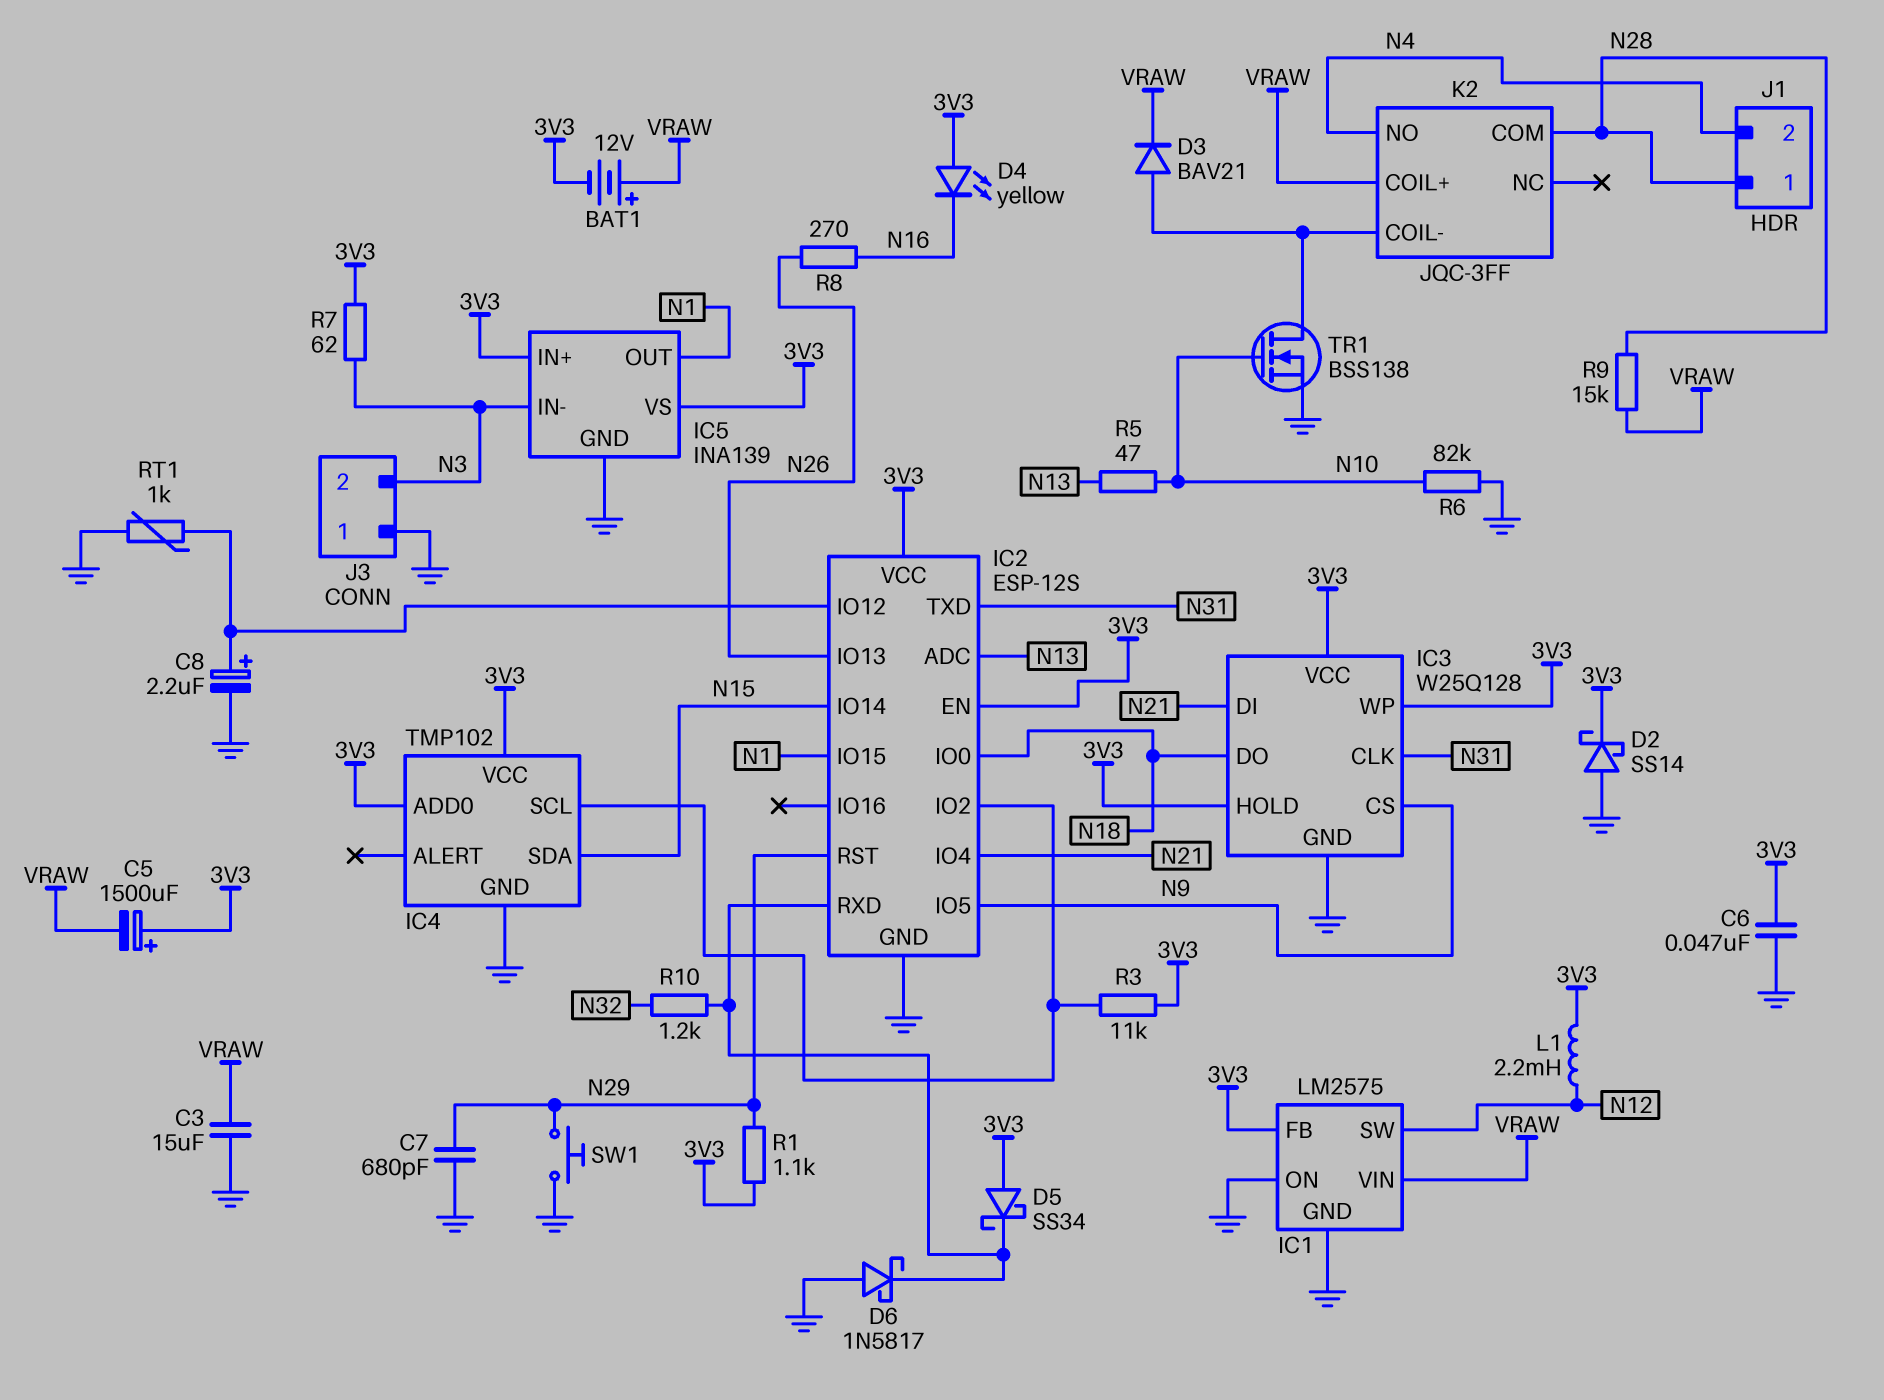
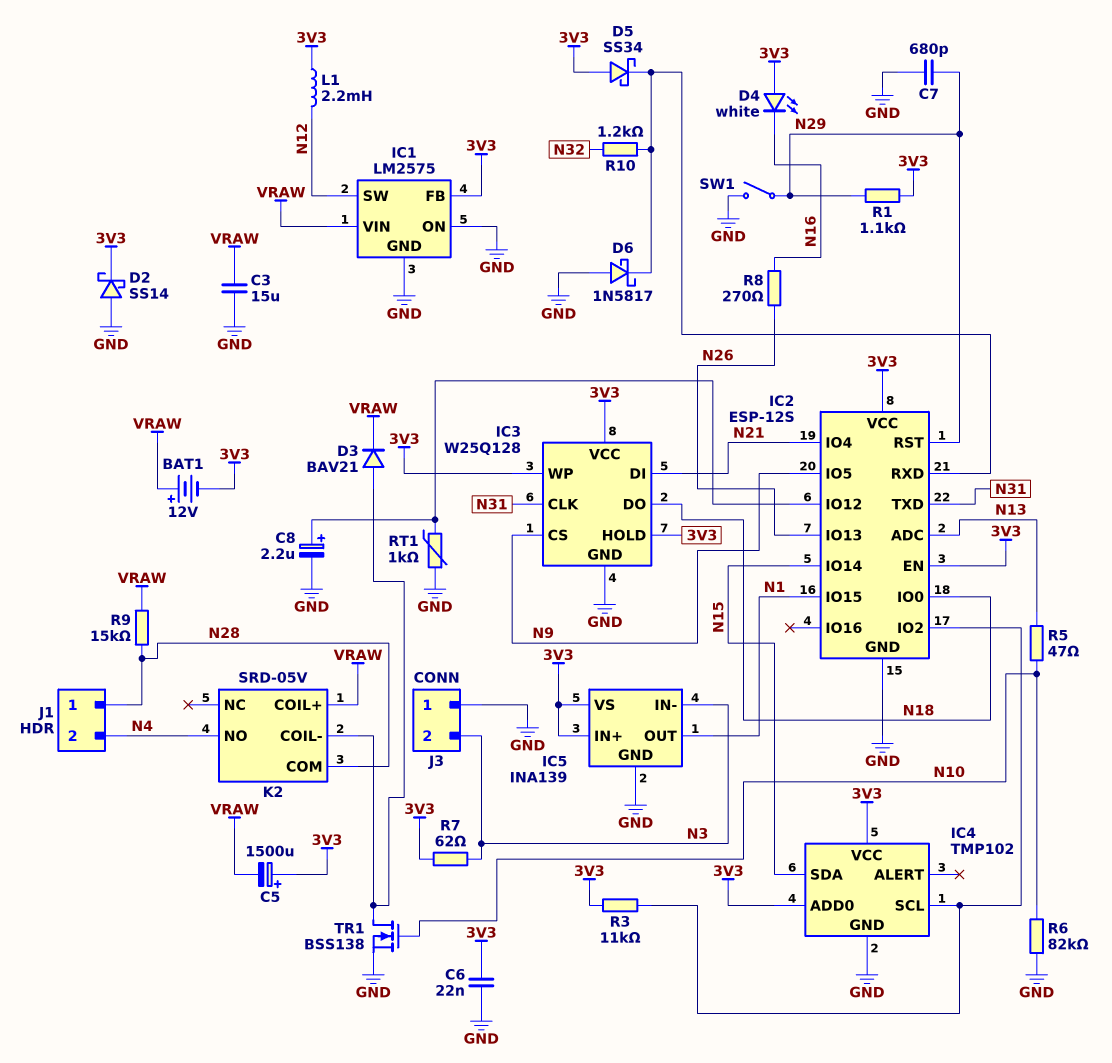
C6: 47nF (3V3, GND) -> 22nF (3V3, GND)
D4: LED yellow (A 3V3, K N16) -> LED white (A 3V3, K N16)
K2: JQC-3FF -> SRD-05V
SW1: button (GND, N29) -> switch (GND, N29)

